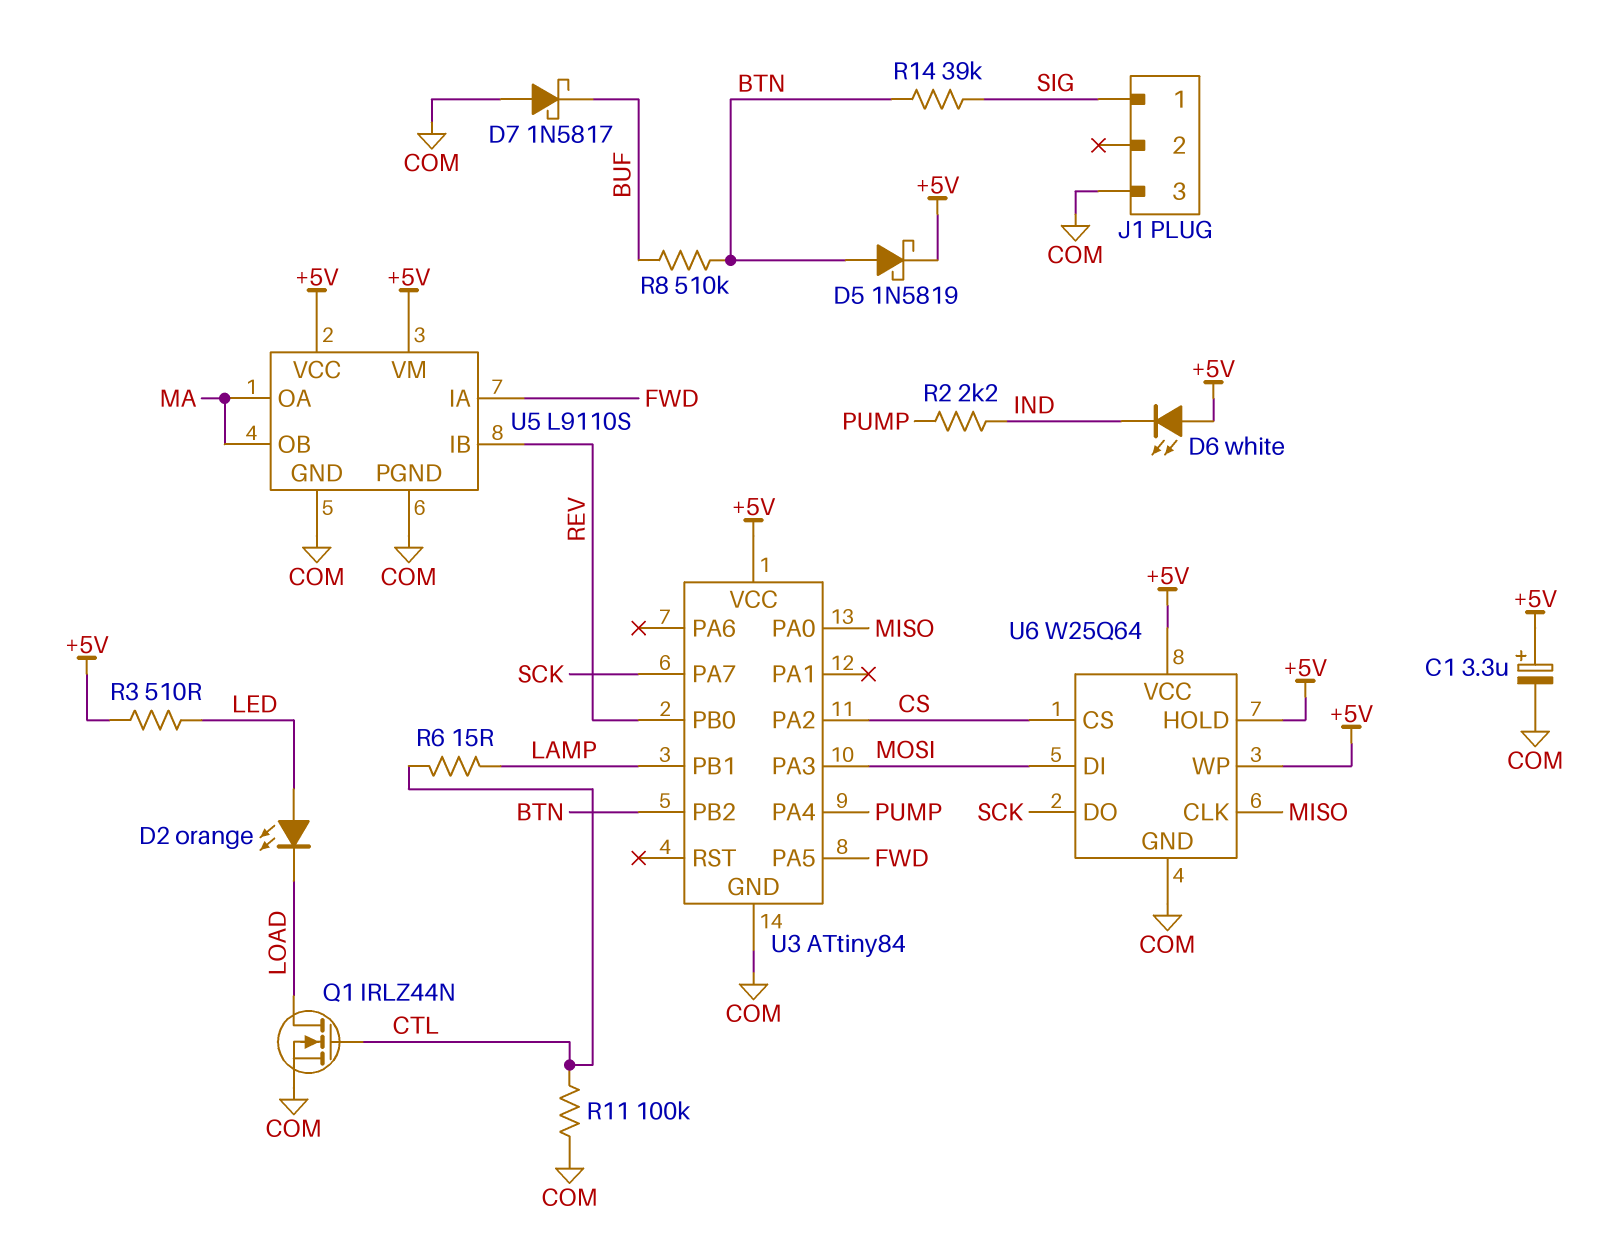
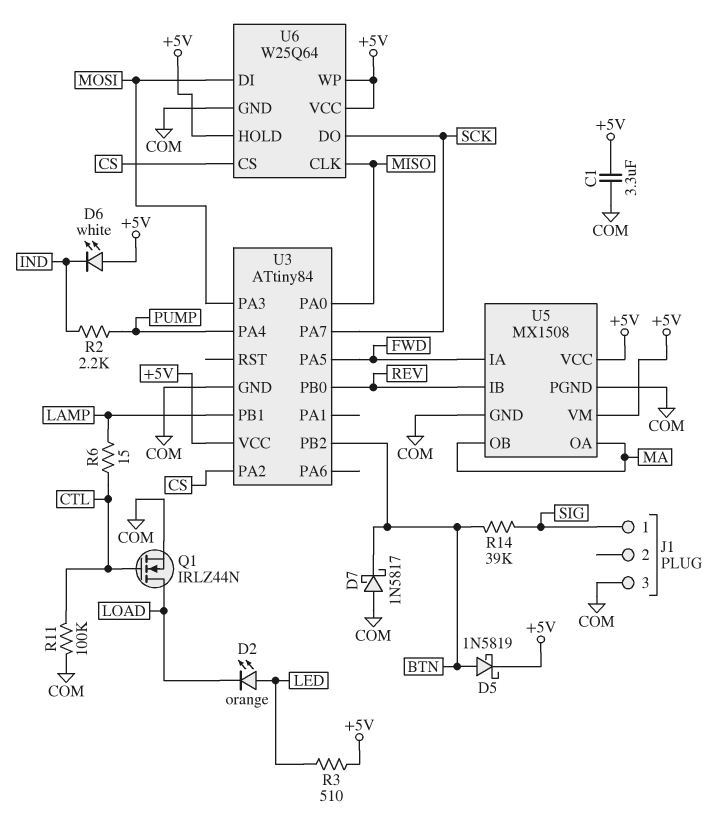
C1: 3.3uF (plus +5V, minus COM) -> 3.3uF (+5V, COM)
D7: schottky 1N5817 (A COM, K BUF) -> schottky 1N5817 (A COM, K BTN)
R8: 510k (BTN, BUF) -> none
U5: L9110S -> MX1508

